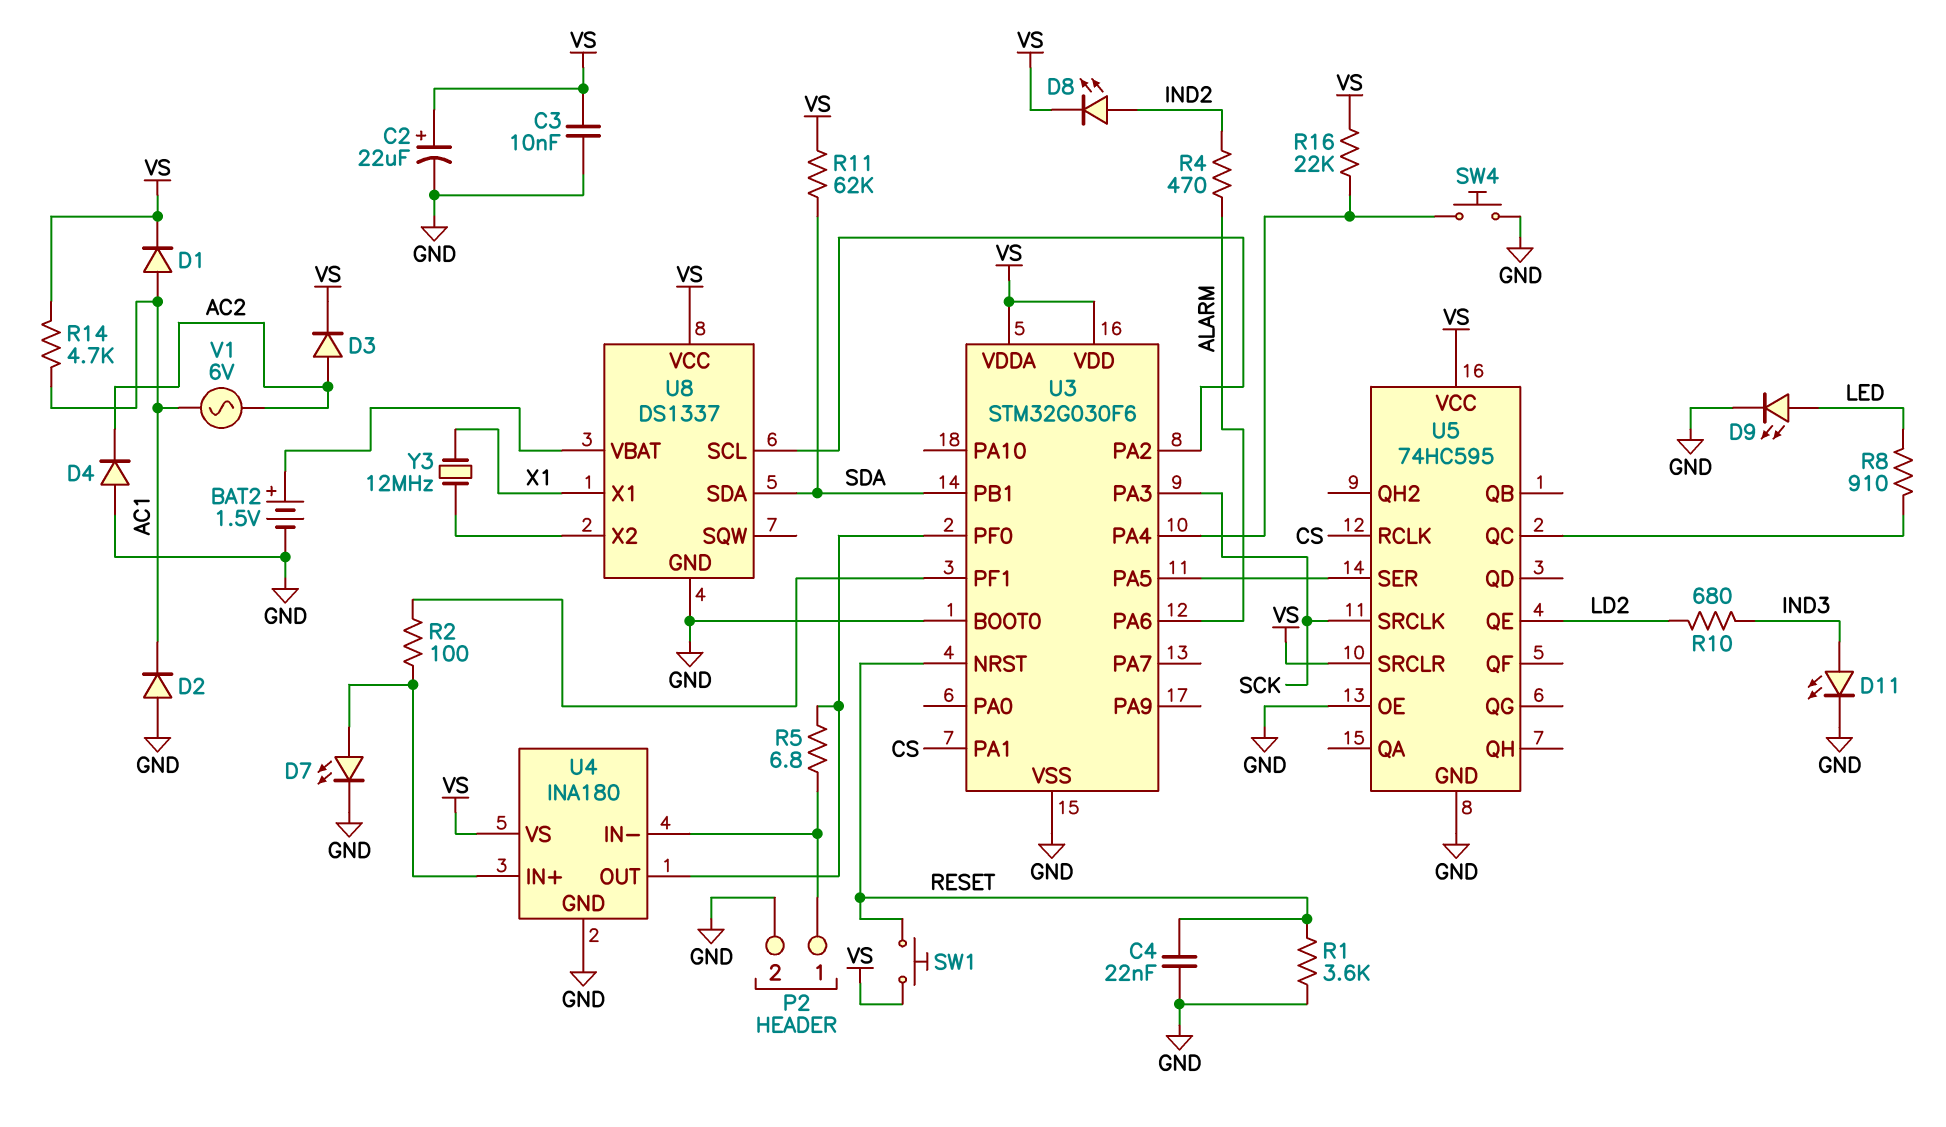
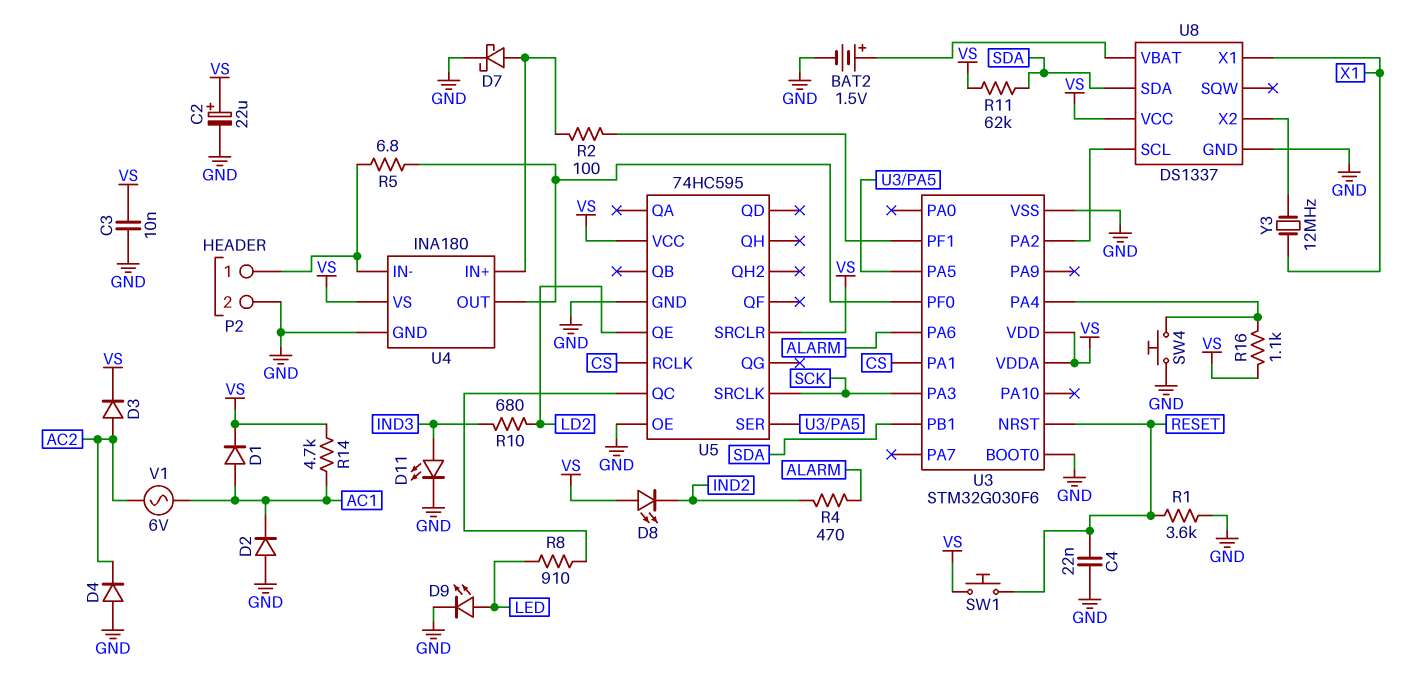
D7: LED (A U4/IN+, K GND) -> schottky (A U4/IN+, K GND)
D8: LED (A IND2, K VS) -> LED (A VS, K IND2)
R16: 22k (U3/PA4, VS) -> 1.1k (U3/PA4, VS)

